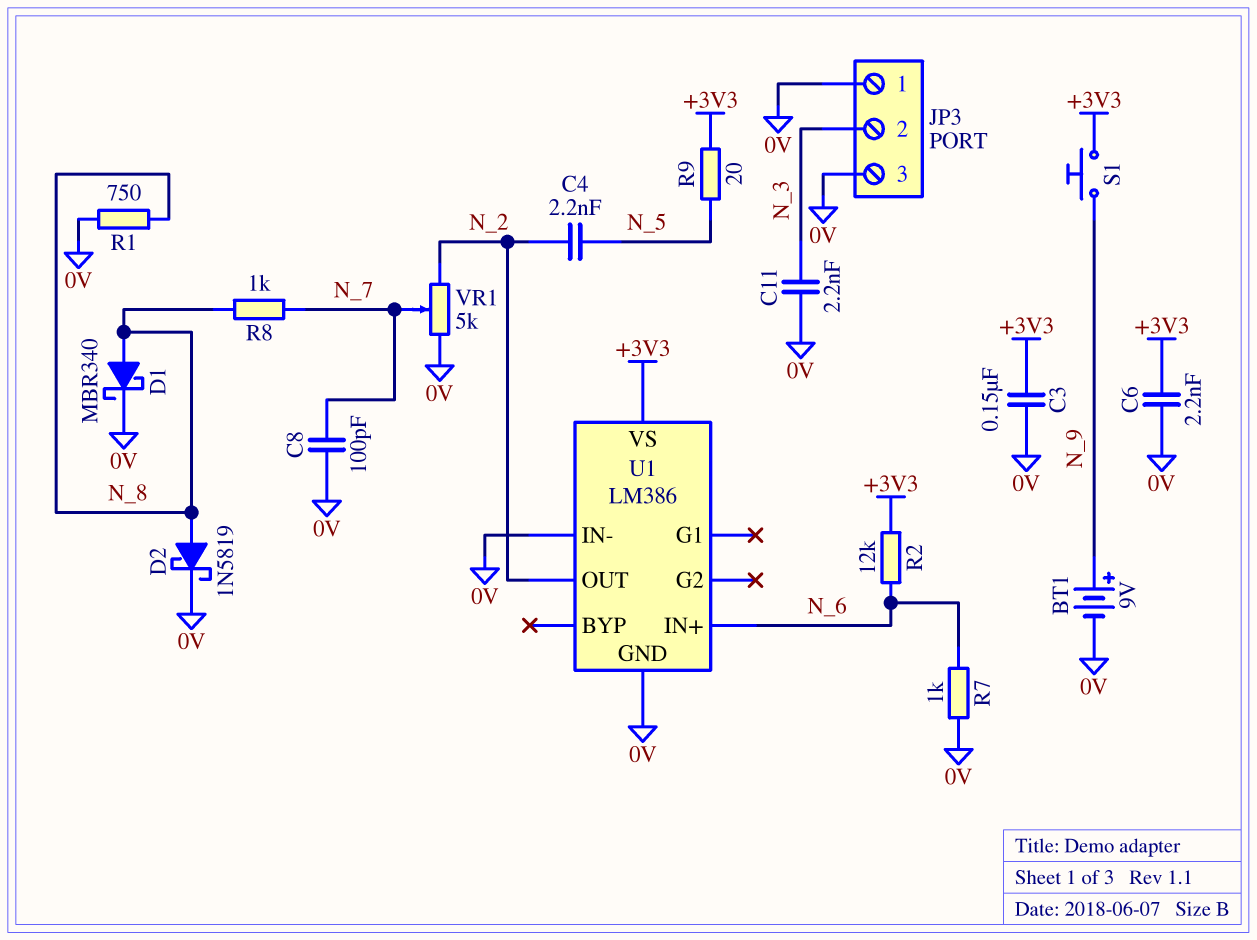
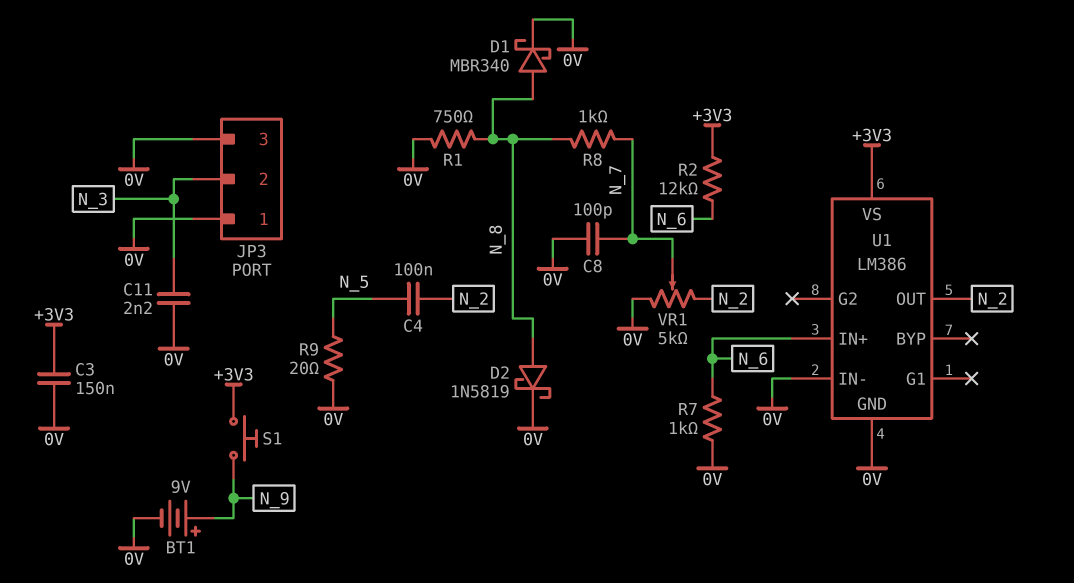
C4: 2.2nF (N_2, N_5) -> 100nF (N_2, N_5)
C6: 2.2nF (+3V3, 0V) -> none
R9: 20 (+3V3, N_5) -> 20 (0V, N_5)

